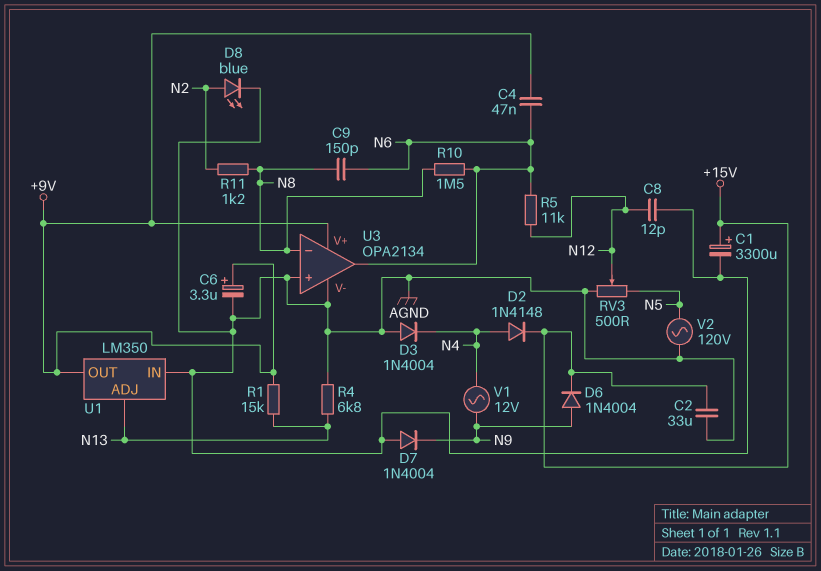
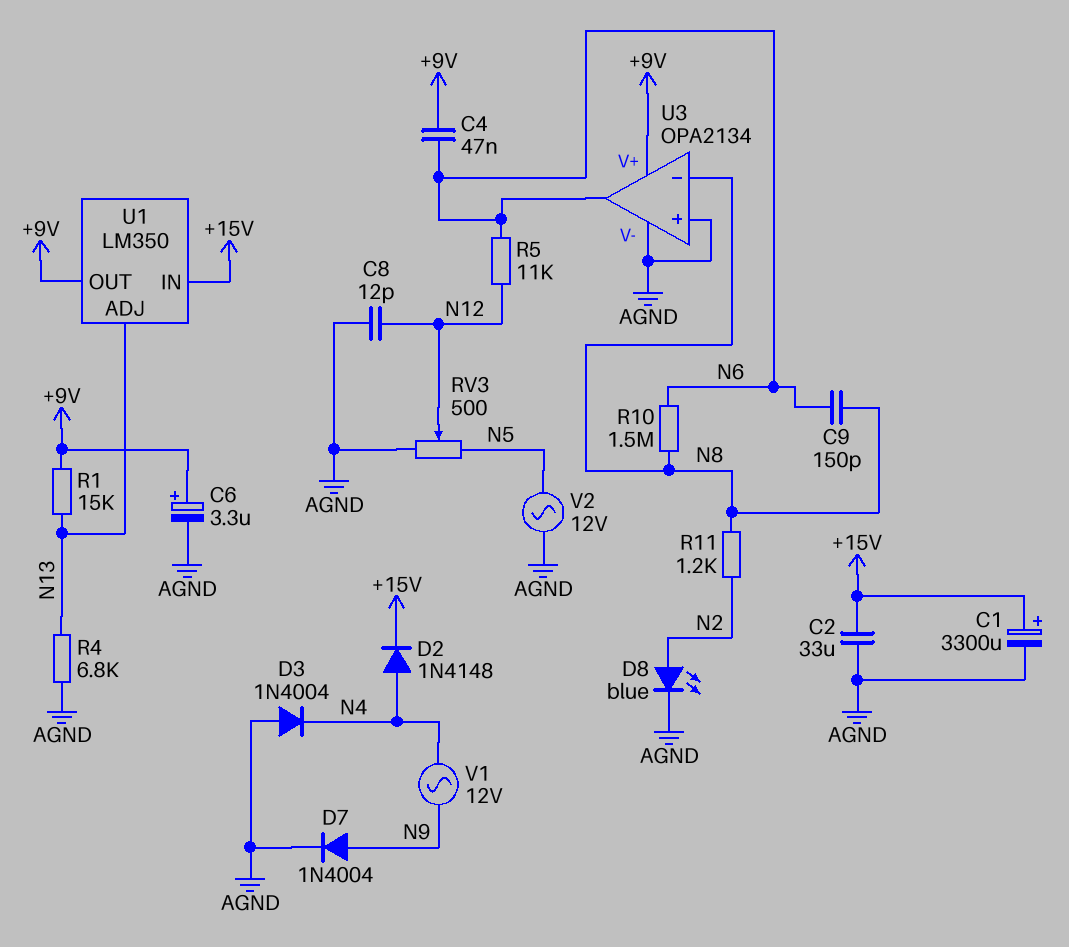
D6: diode 1N4004 (A N9, K +15V) -> none
D7: diode 1N4004 (A AGND, K N9) -> diode 1N4004 (A N9, K AGND)
U1 pin IN: AGND -> +15V
V2: AC 120V (AGND, N5) -> AC 12V (AGND, N5)

